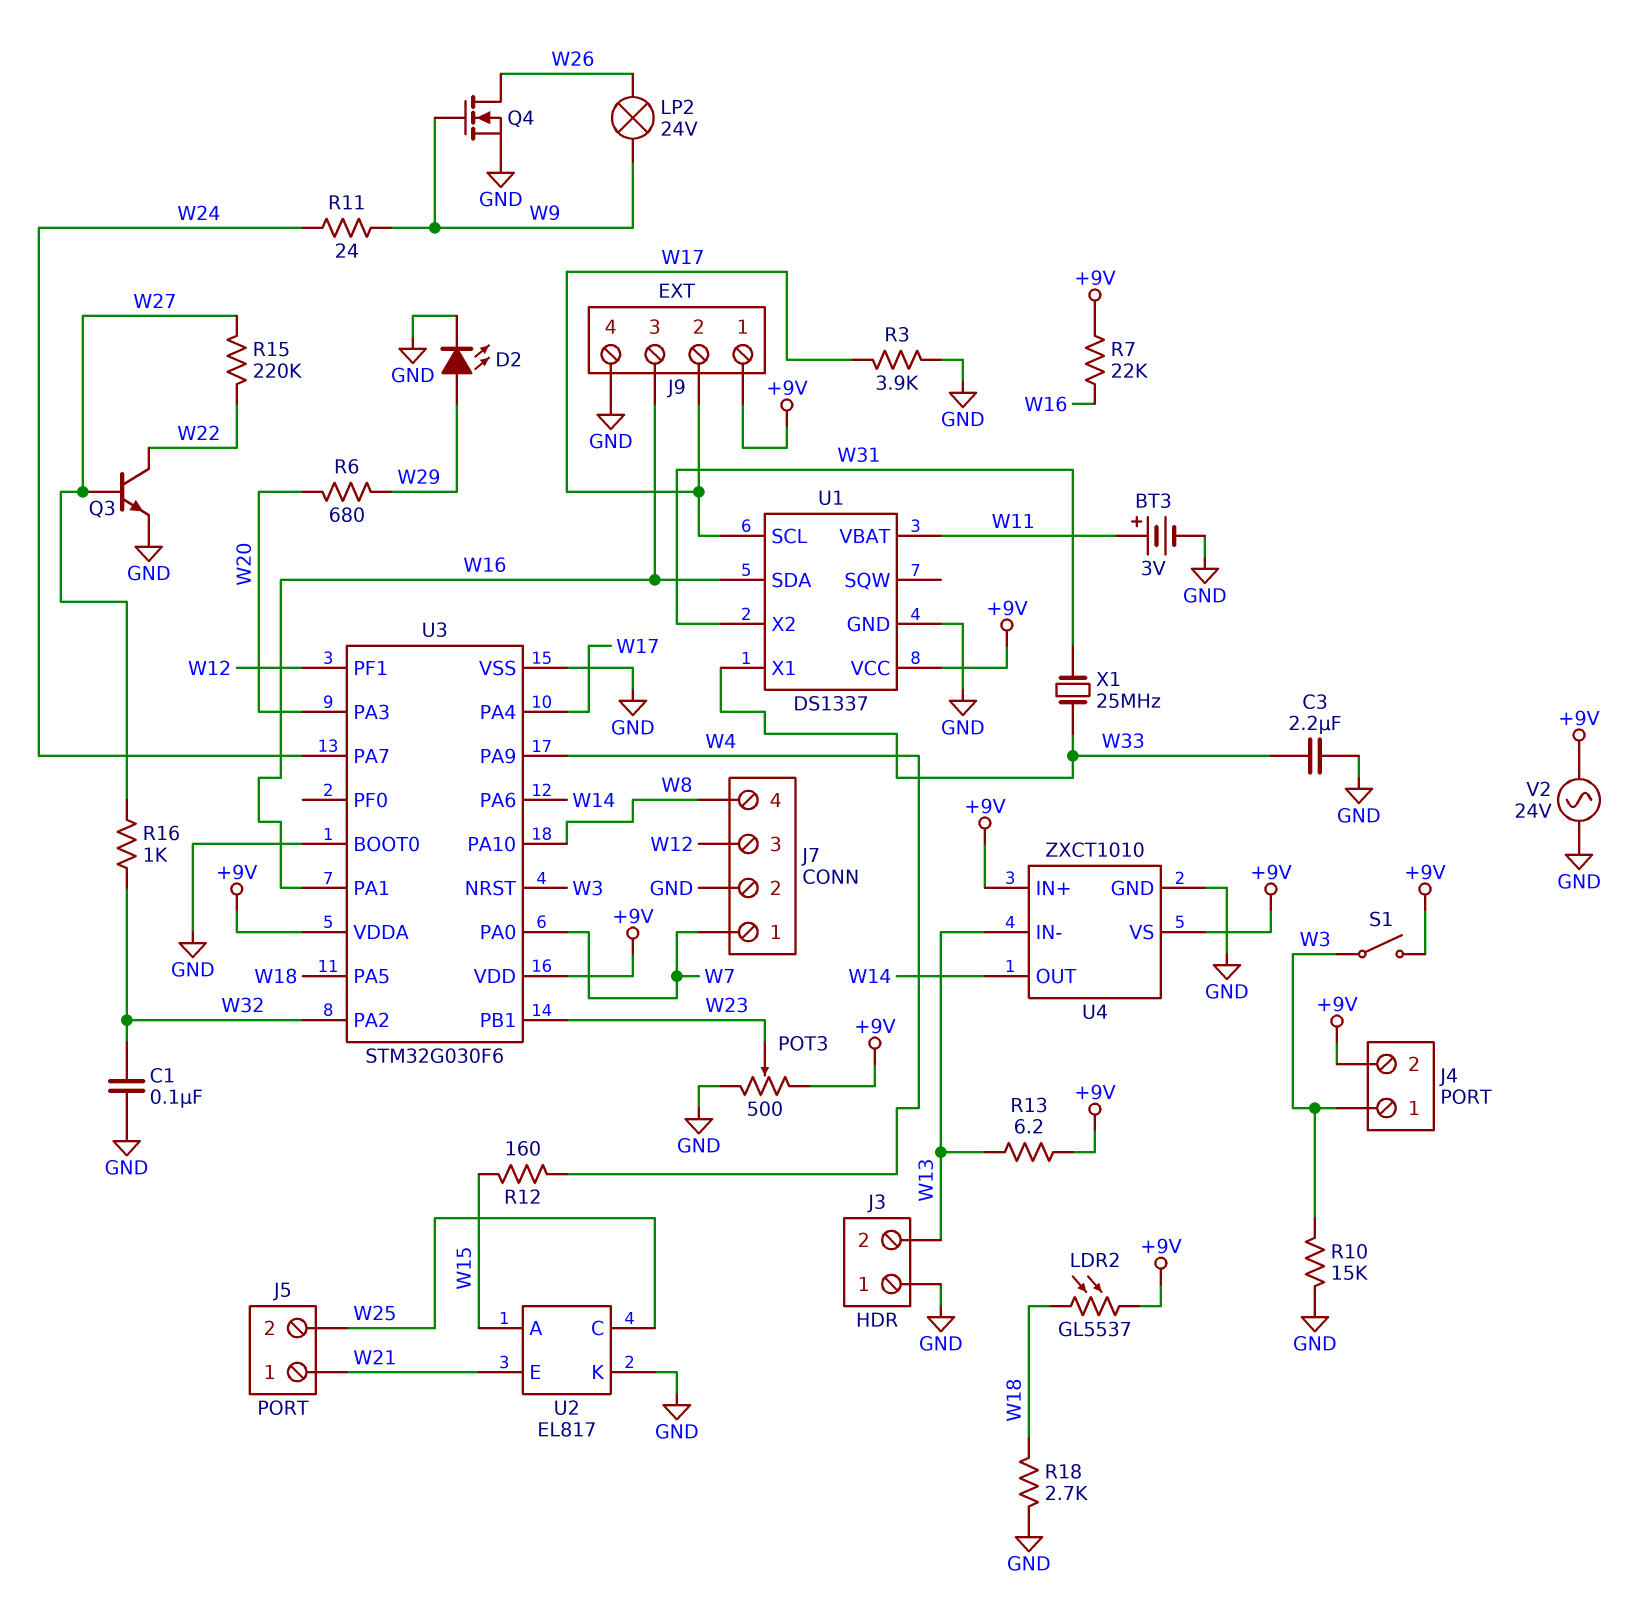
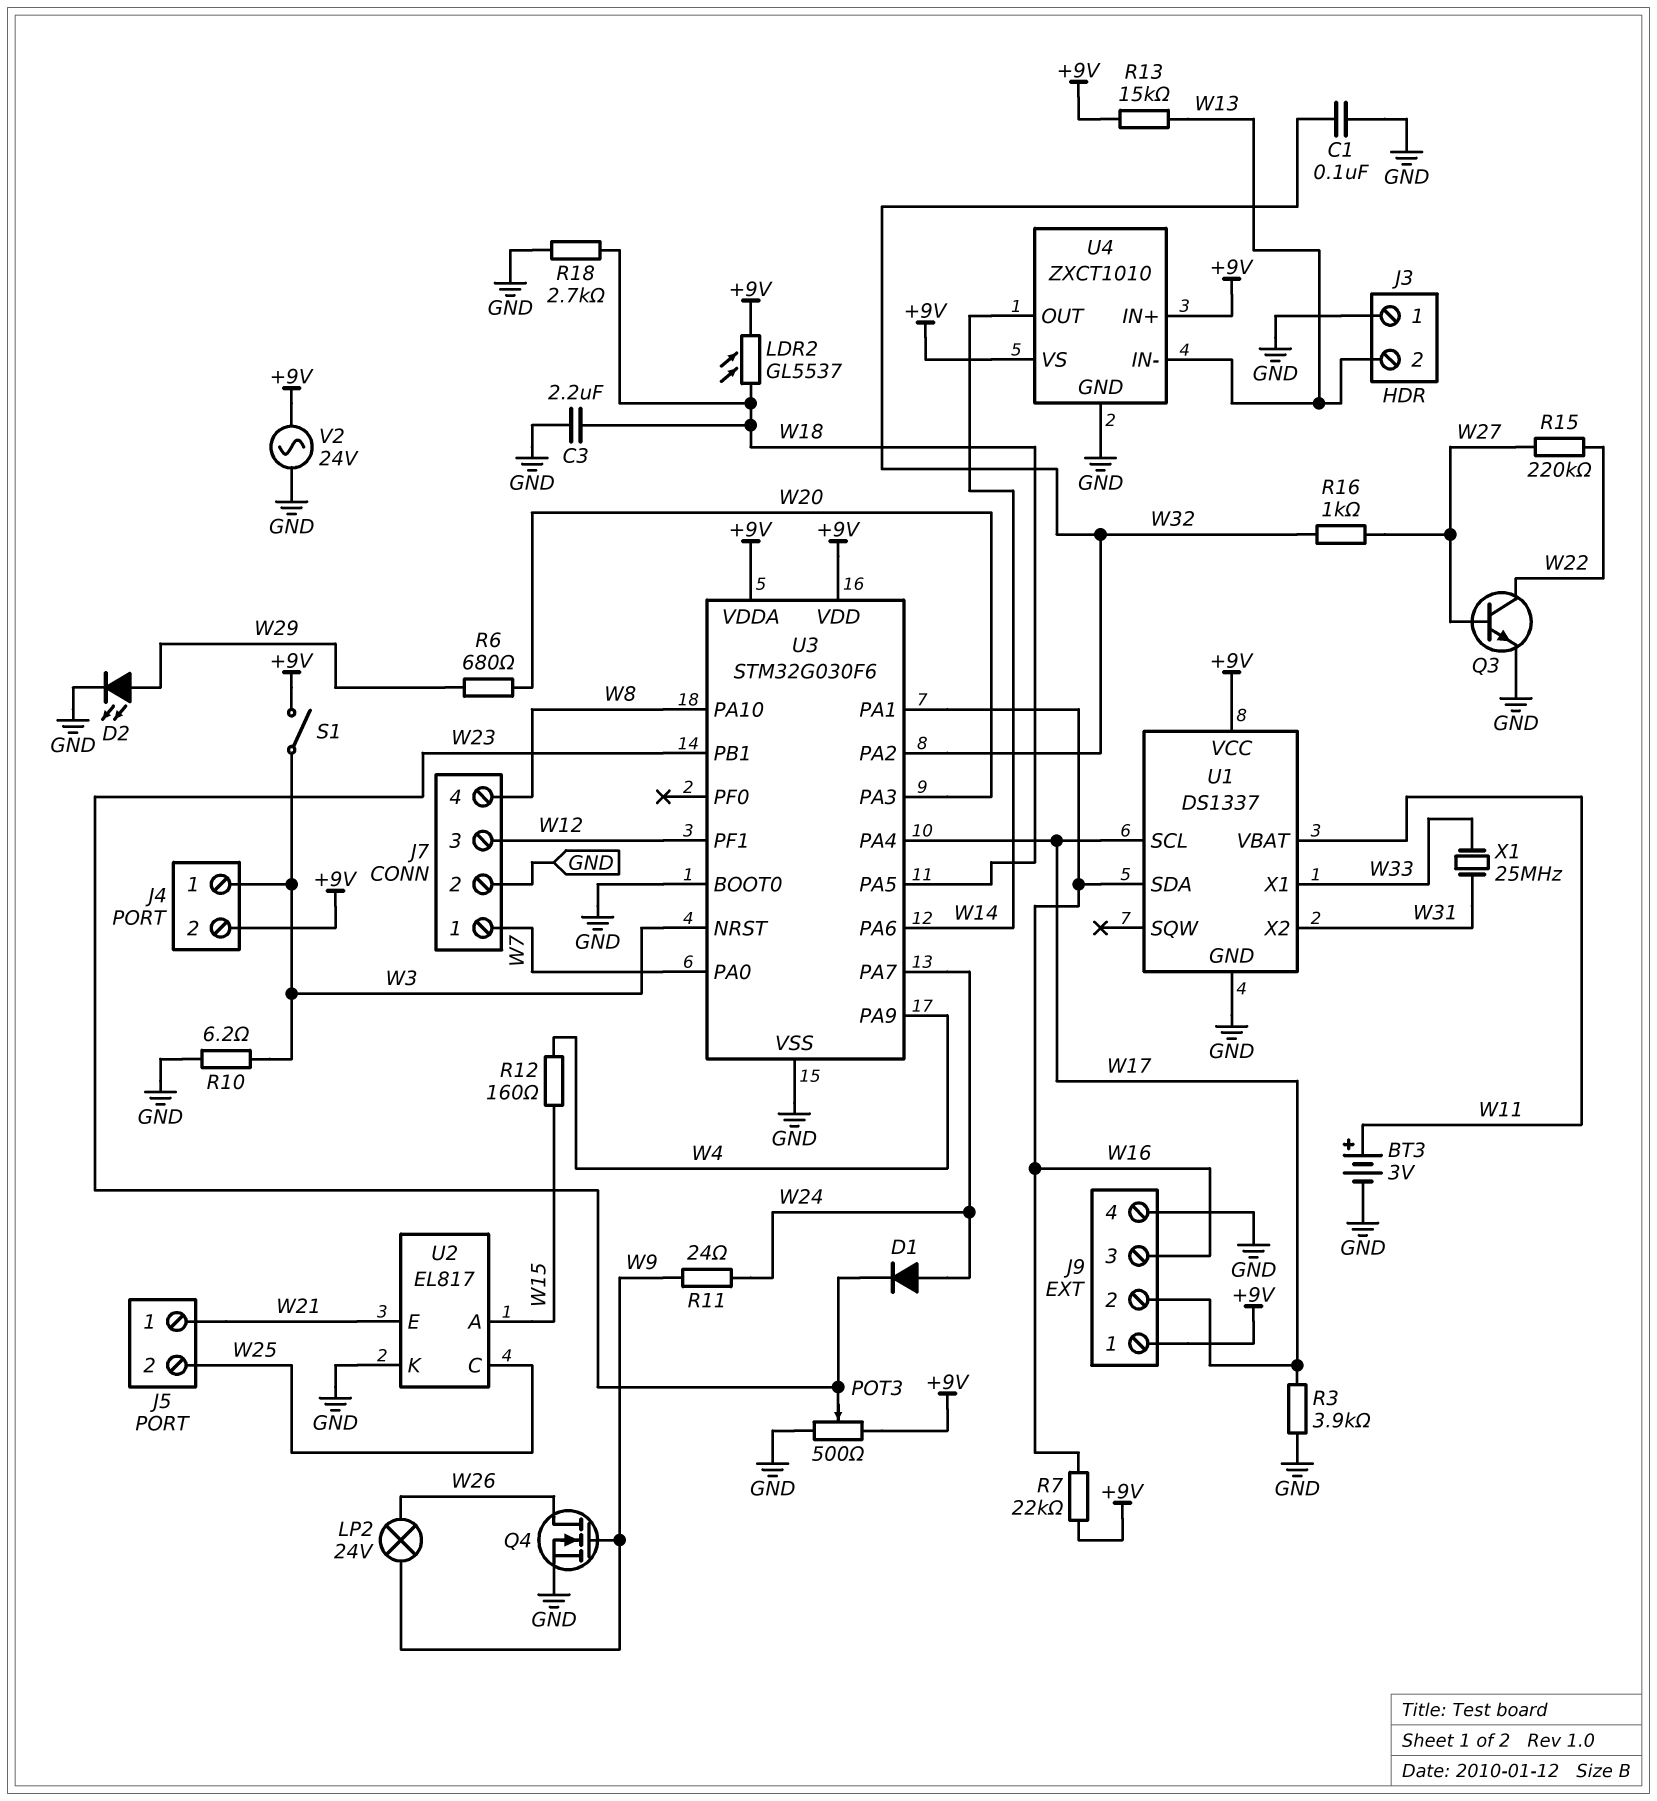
C3: 2.2uF (GND, W33) -> 2.2uF (GND, W18)
D1: none -> diode (A W24, K W23)
R10: 15k (GND, W3) -> 6.2 (GND, W3)
R13: 6.2 (+9V, W13) -> 15k (+9V, W13)

